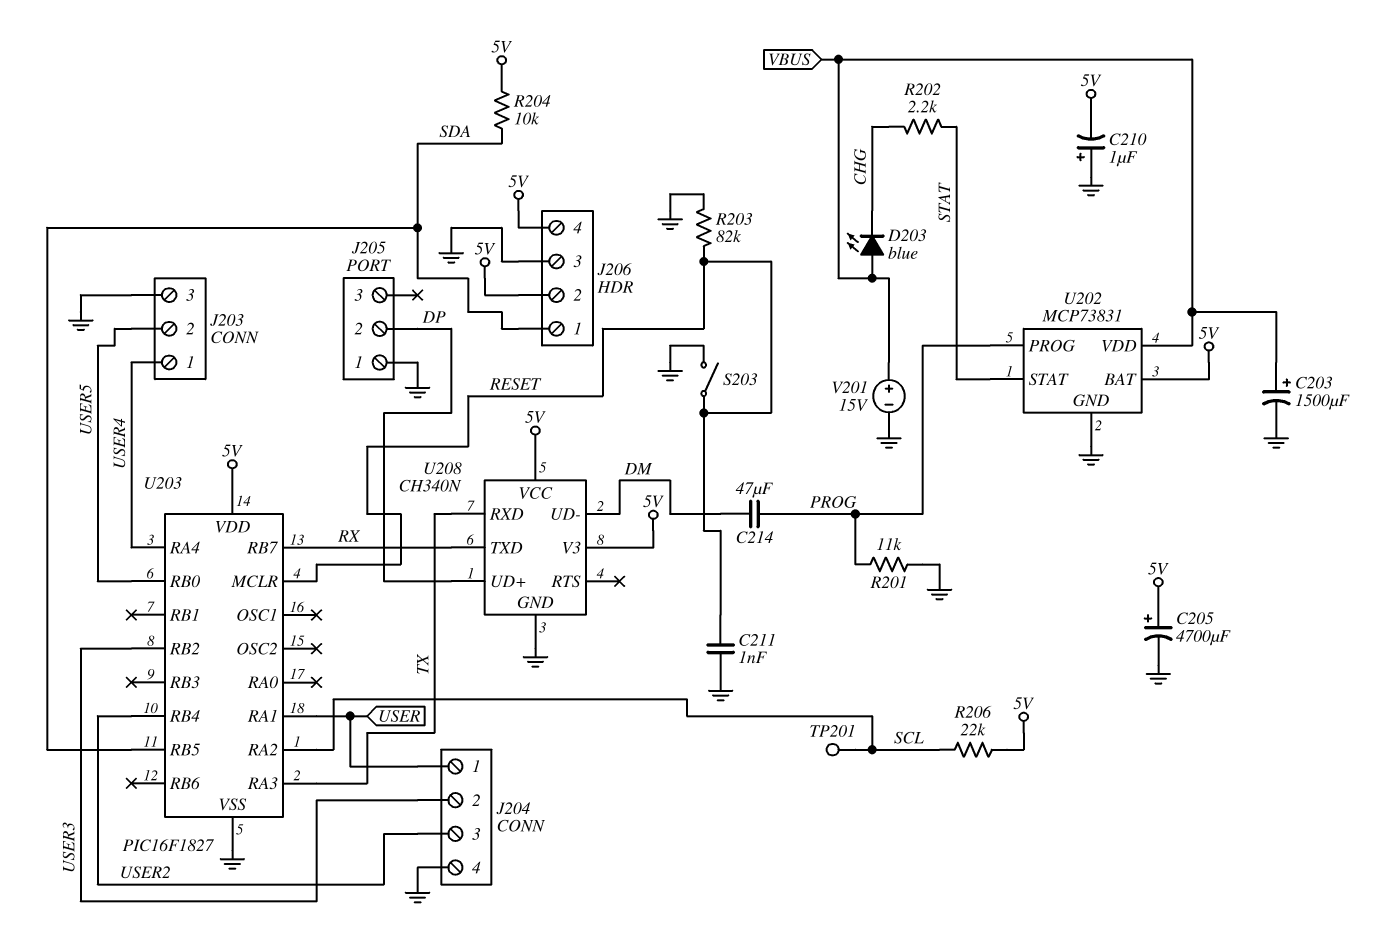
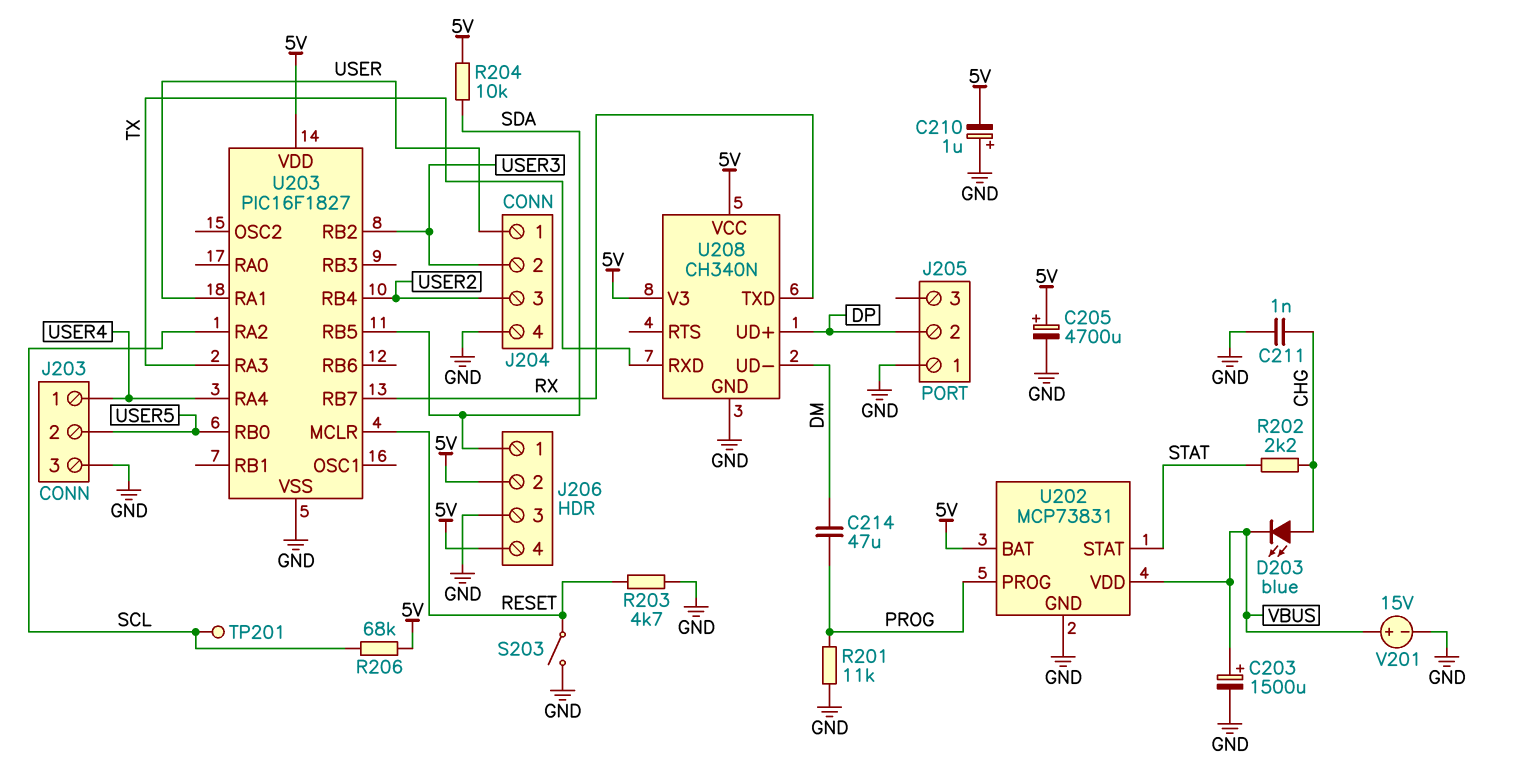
C211: 1nF (GND, RESET) -> 1nF (CHG, GND)
D203: LED blue (A VBUS, K CHG) -> LED blue (A CHG, K VBUS)
R203: 82k (GND, RESET) -> 4.7k (GND, RESET)
R206: 22k (5V, SCL) -> 68k (5V, SCL)

